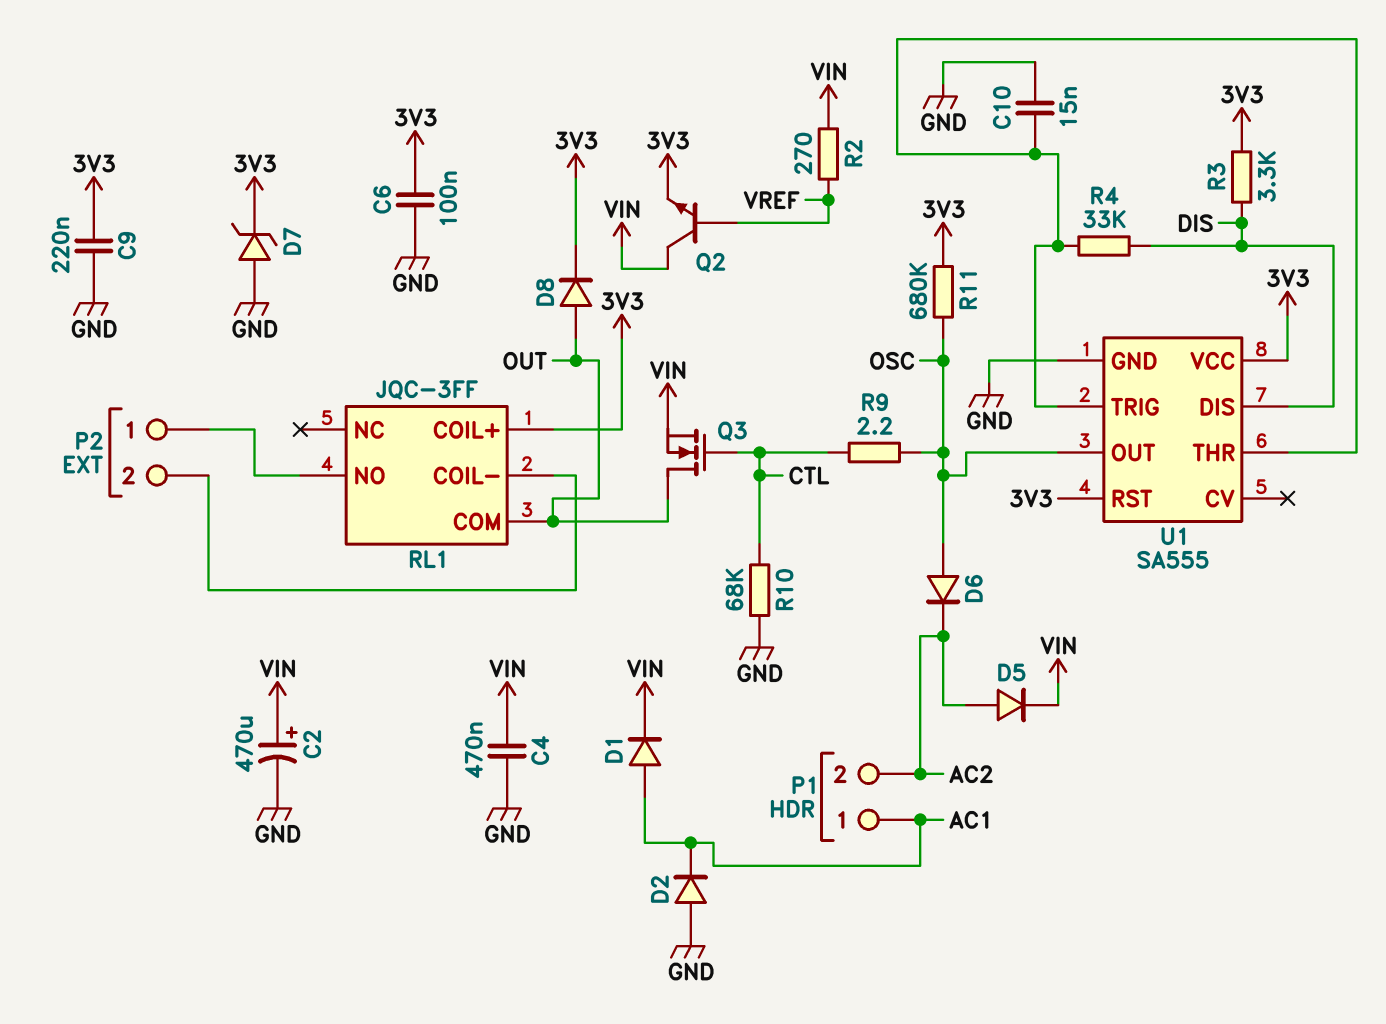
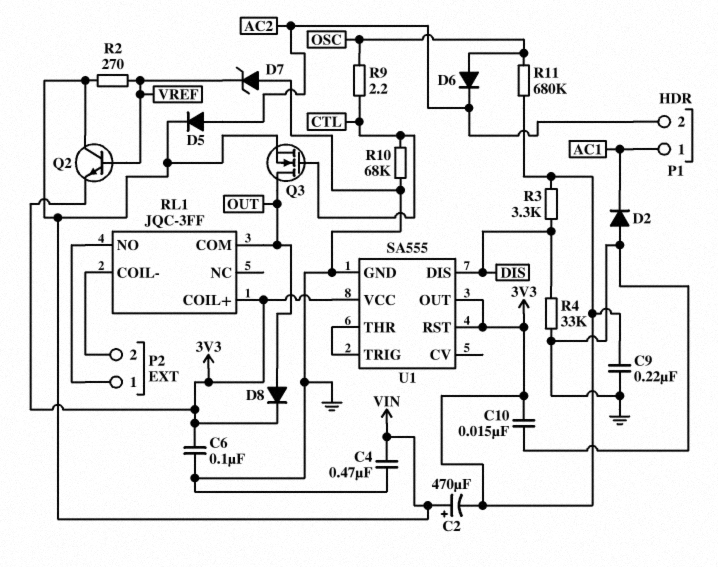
C2: 470uF (plus VIN, minus GND) -> 470uF (plus VIN, minus 3V3)
C10: 15nF (GND, U1/THR) -> 15nF (3V3, GND)
D1: diode (A AC1, K VIN) -> none
D7: zener (A GND, K 3V3) -> zener (A GND, K VREF)
R4: 33k (DIS, U1/THR) -> 33k (DIS, GND)
U1 pin OUT: OSC -> 3V3

